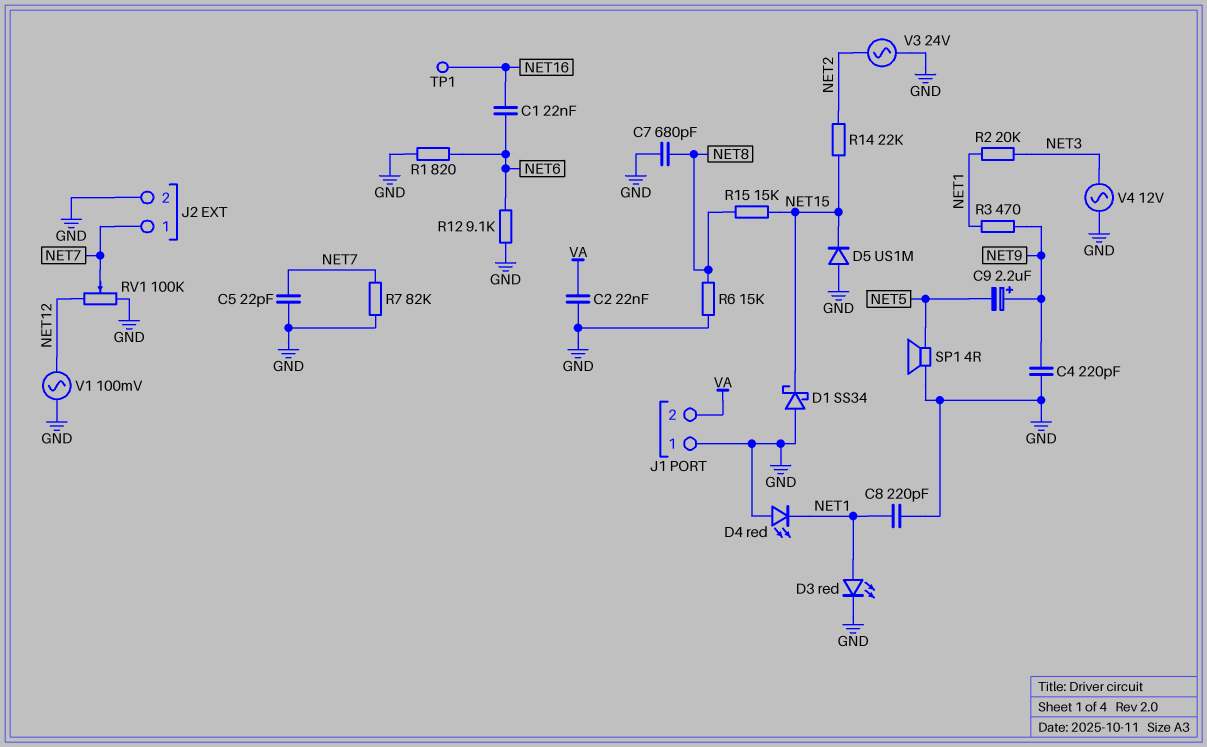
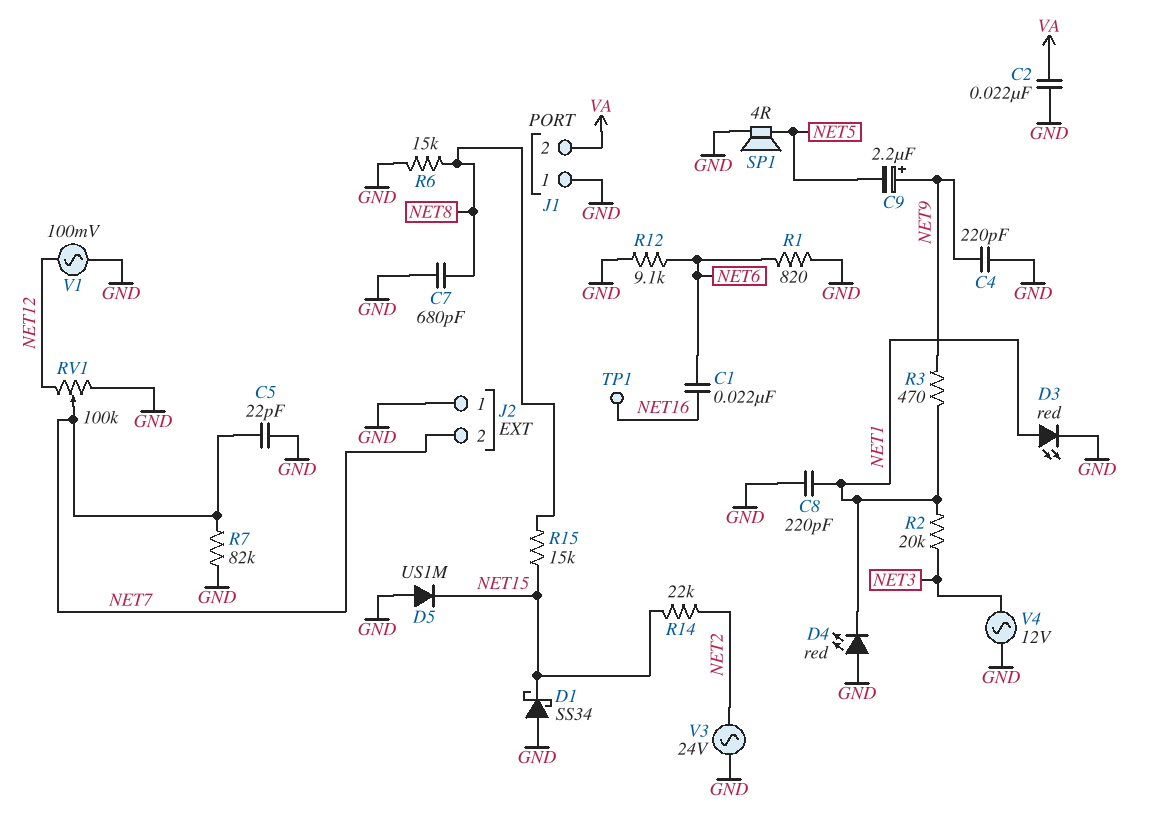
J2 pin 1: NET7 -> GND
J2 pin 2: GND -> NET7

